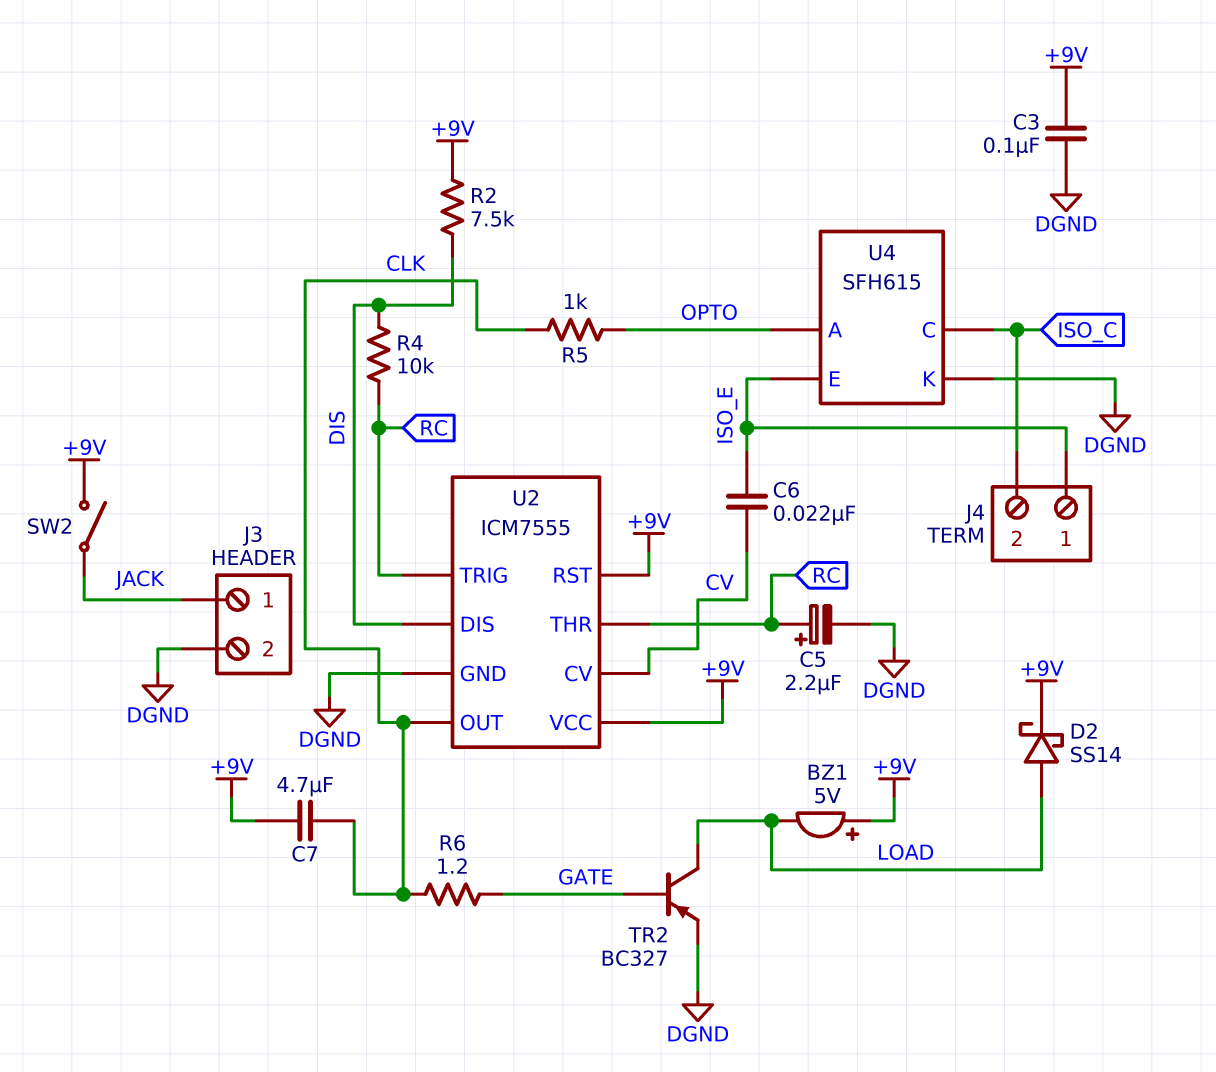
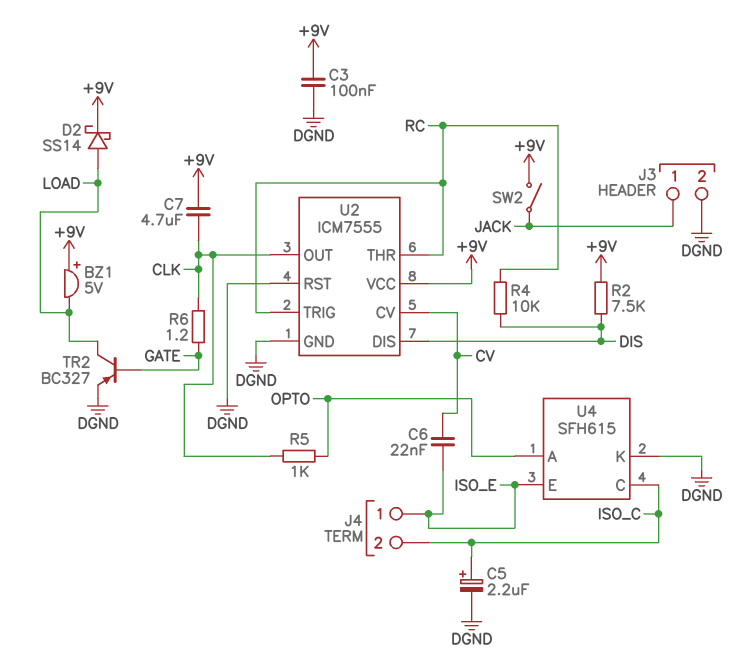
C5: 2.2uF (plus RC, minus DGND) -> 2.2uF (plus ISO_C, minus DGND)
U2 pin RST: +9V -> DGND

